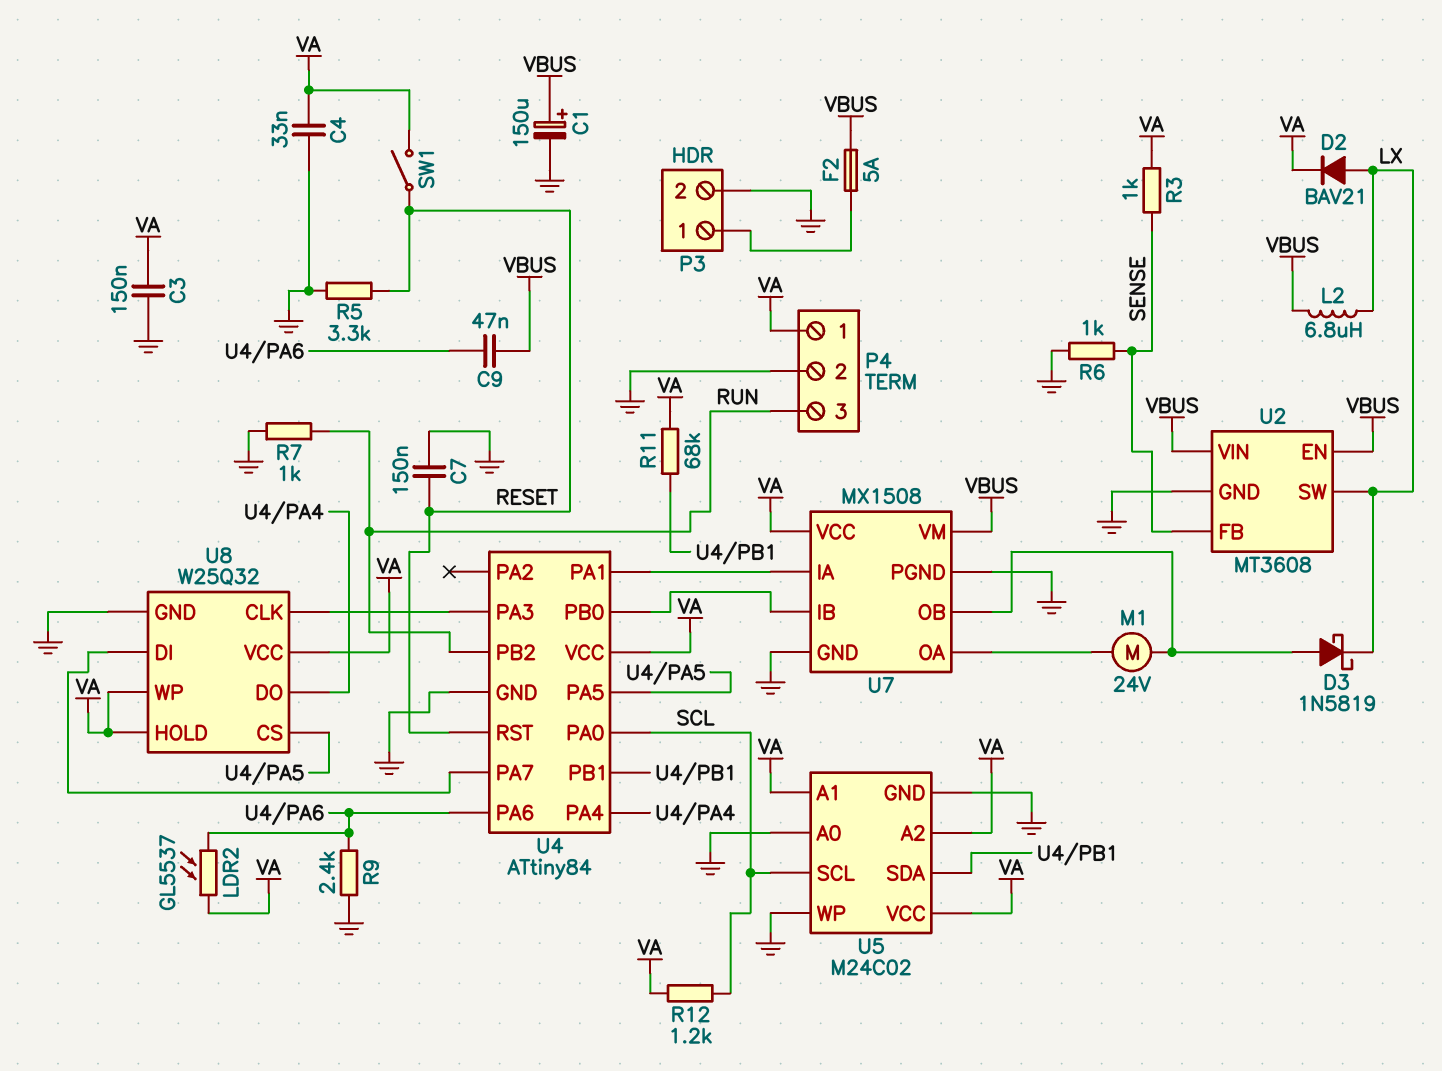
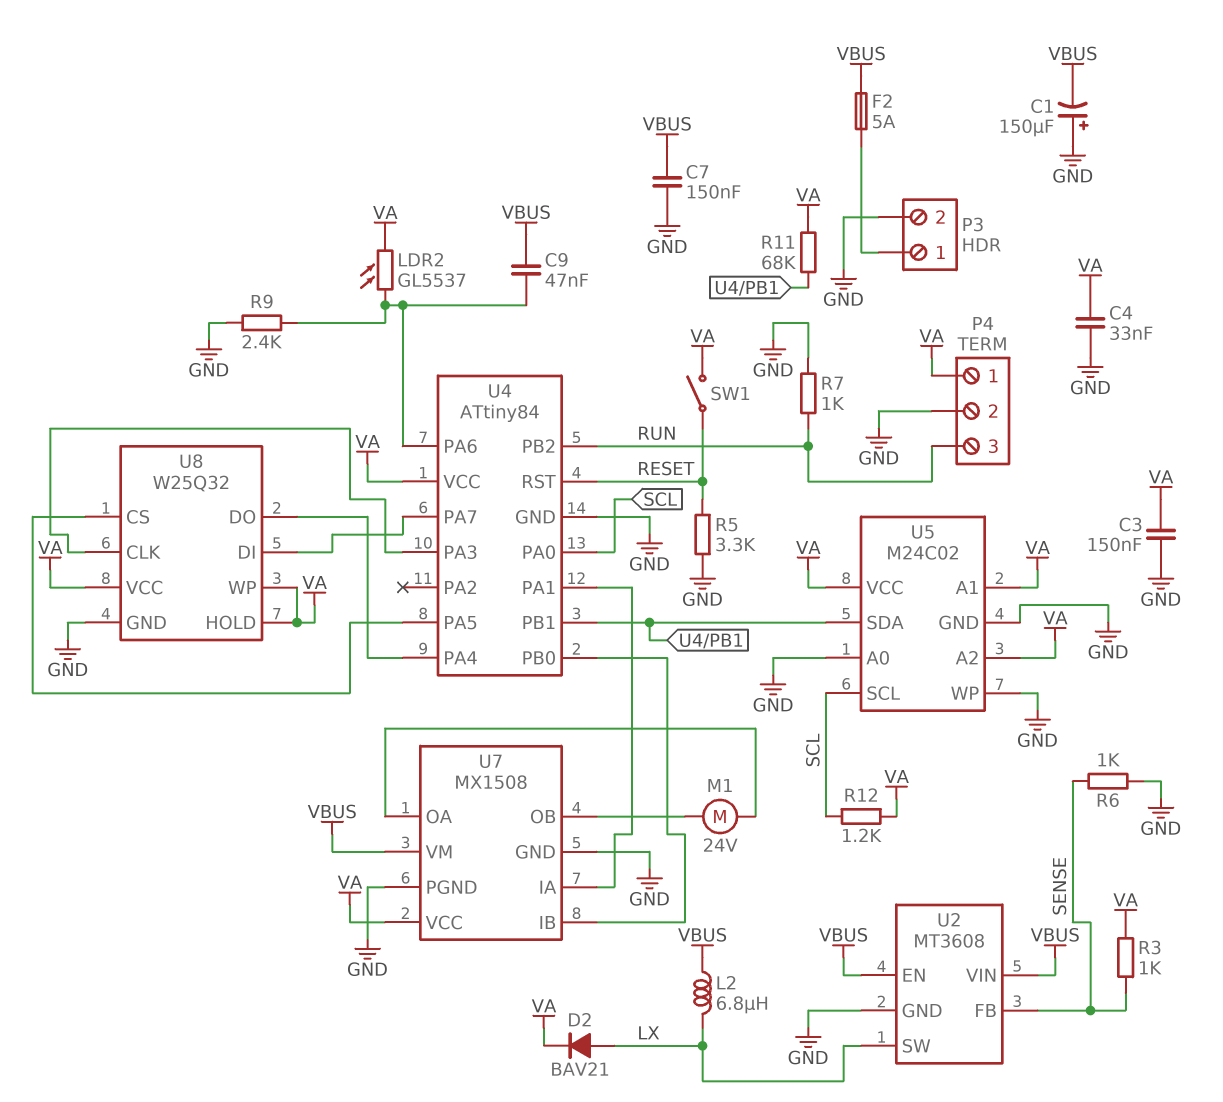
C1: 150uF (plus VBUS, minus GND) -> 150uF (plus GND, minus VBUS)
C7: 150nF (GND, RESET) -> 150nF (GND, VBUS)
D3: schottky 1N5819 (A U7/OB, K LX) -> none

